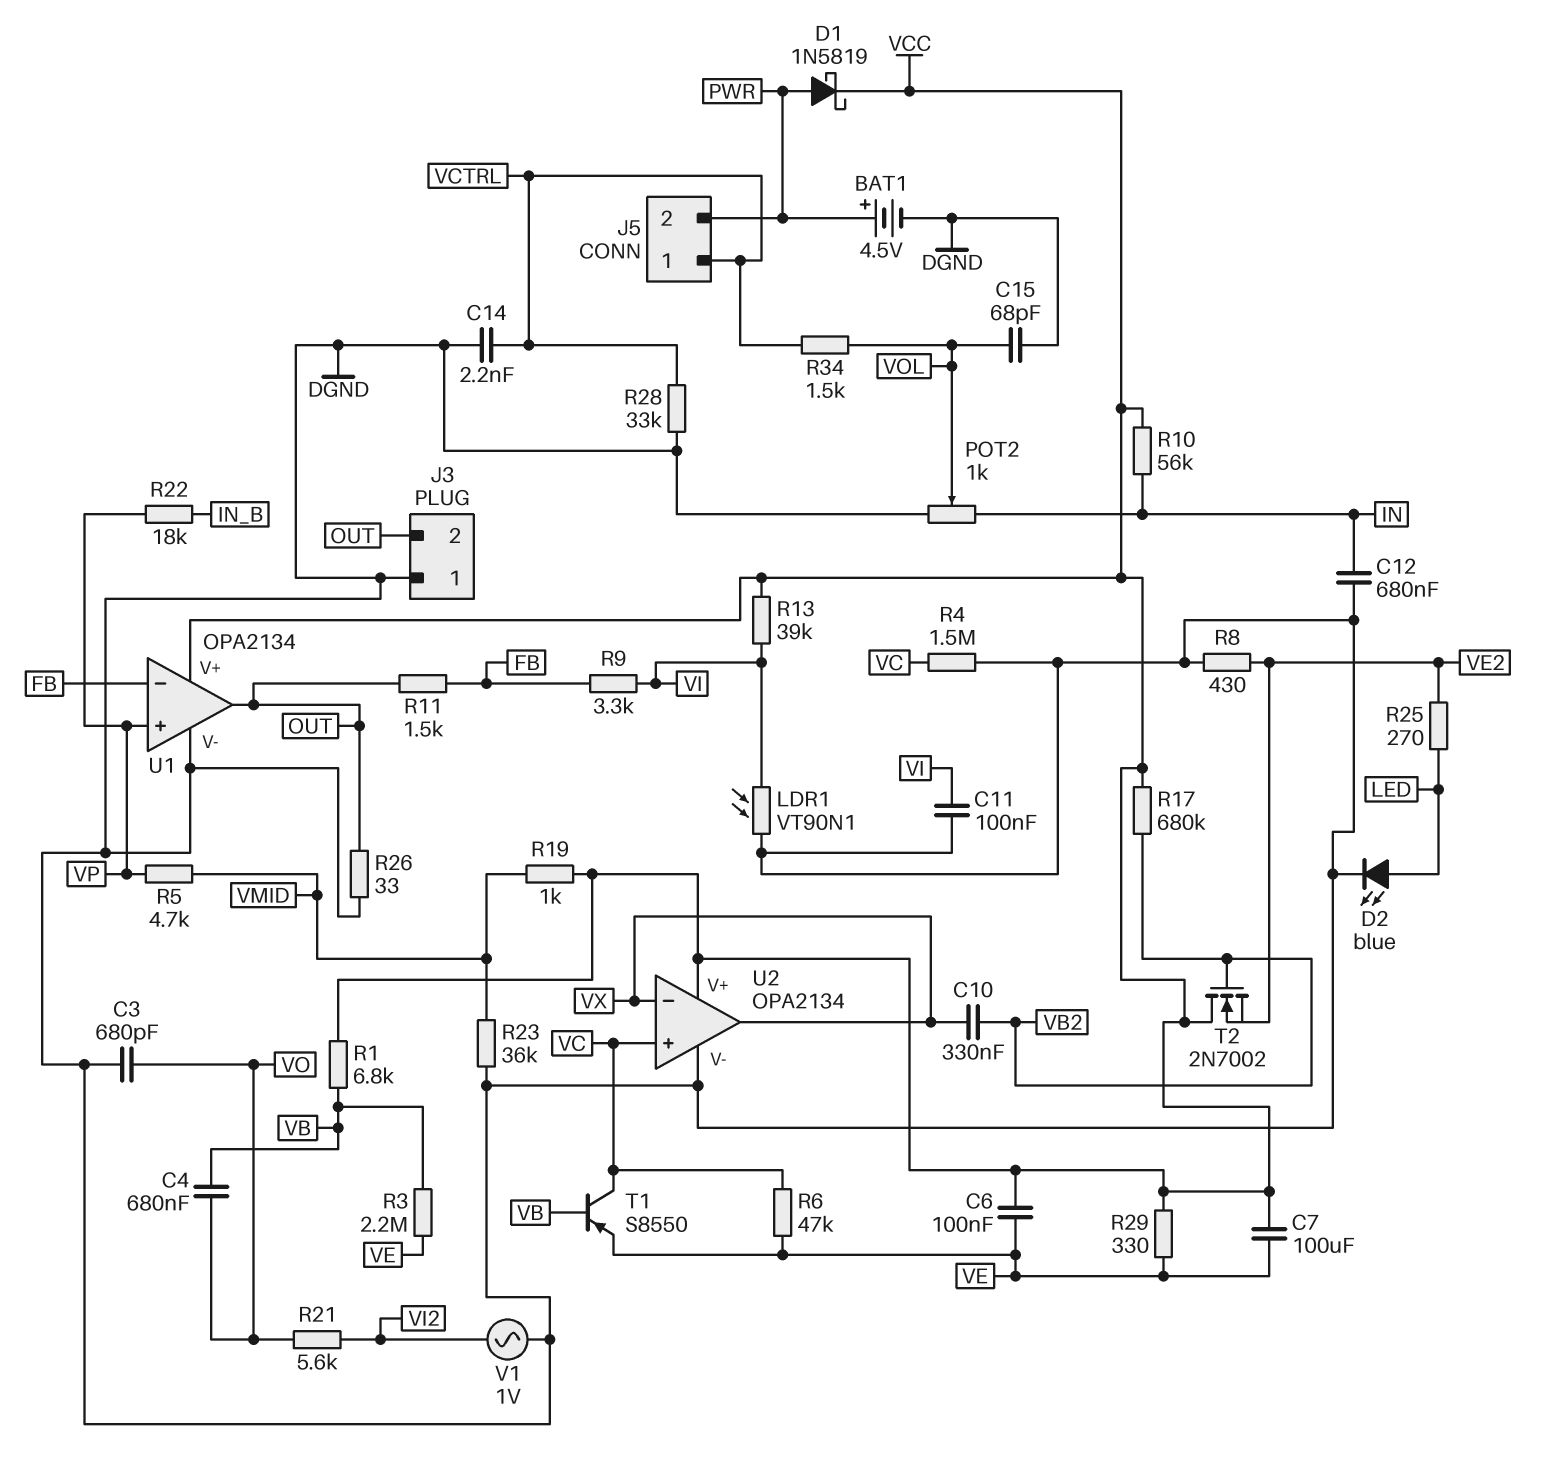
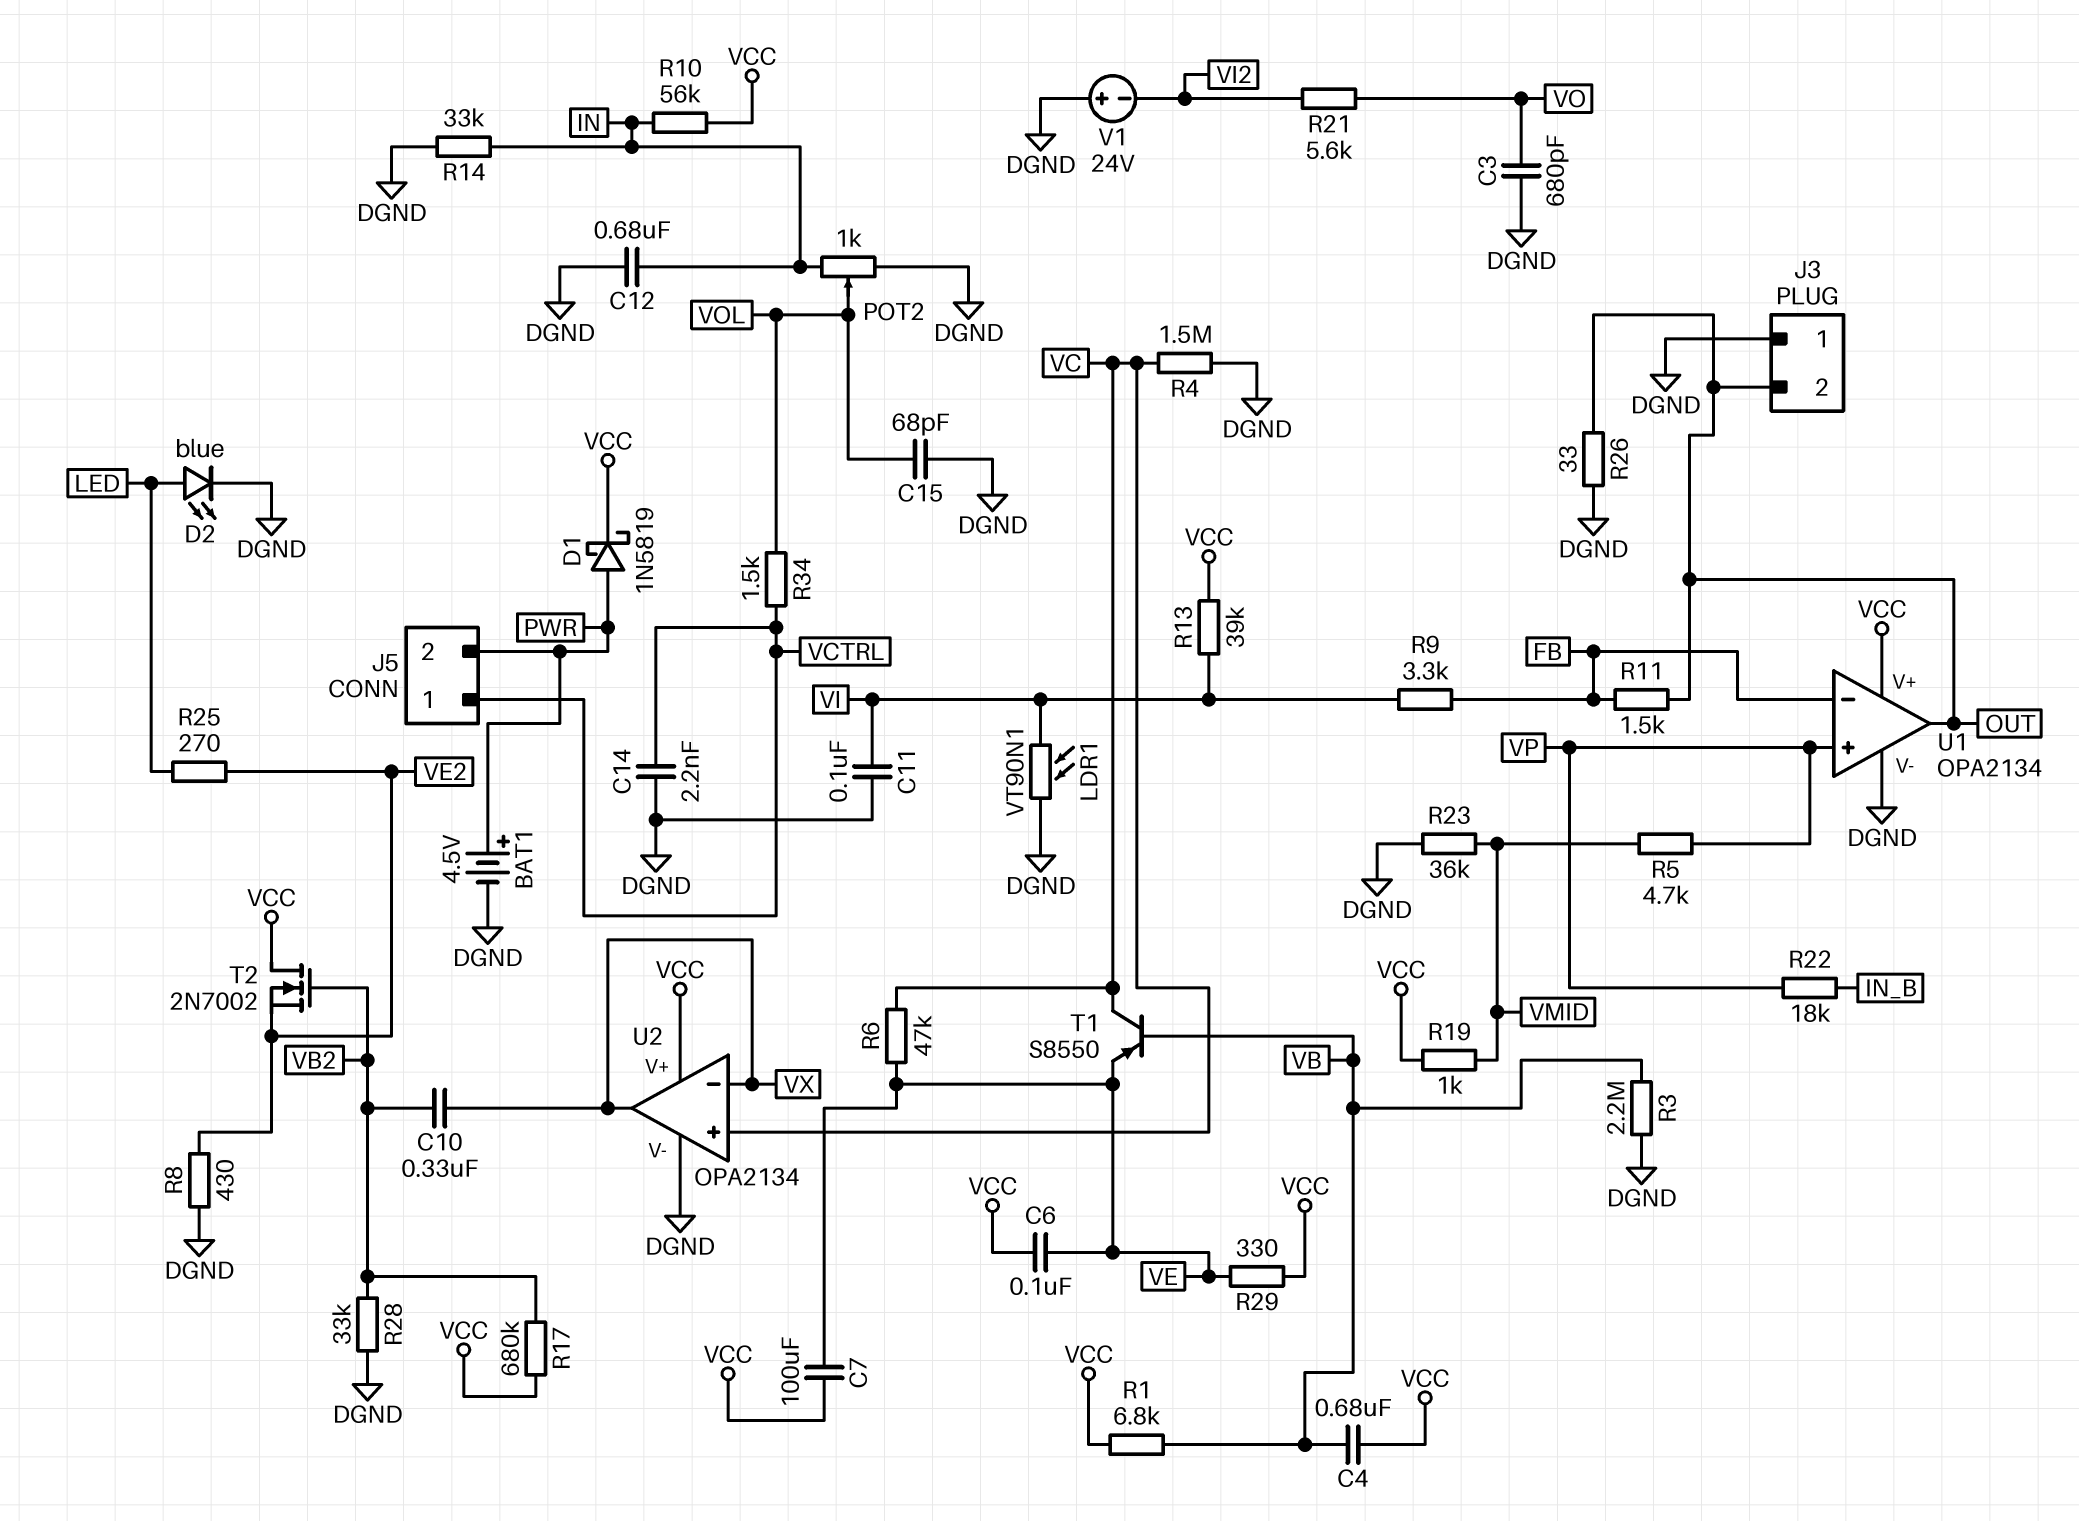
C4: 680nF (VB, VO) -> 680nF (VB, VCC)
R3: 2.2M (VB, VE) -> 2.2M (DGND, VB)
R14: none -> 33k (DGND, IN)
R28: 33k (DGND, VCTRL) -> 33k (DGND, VB2)
V1: AC 1V (DGND, VI2) -> 24V (plus DGND, minus VI2)

